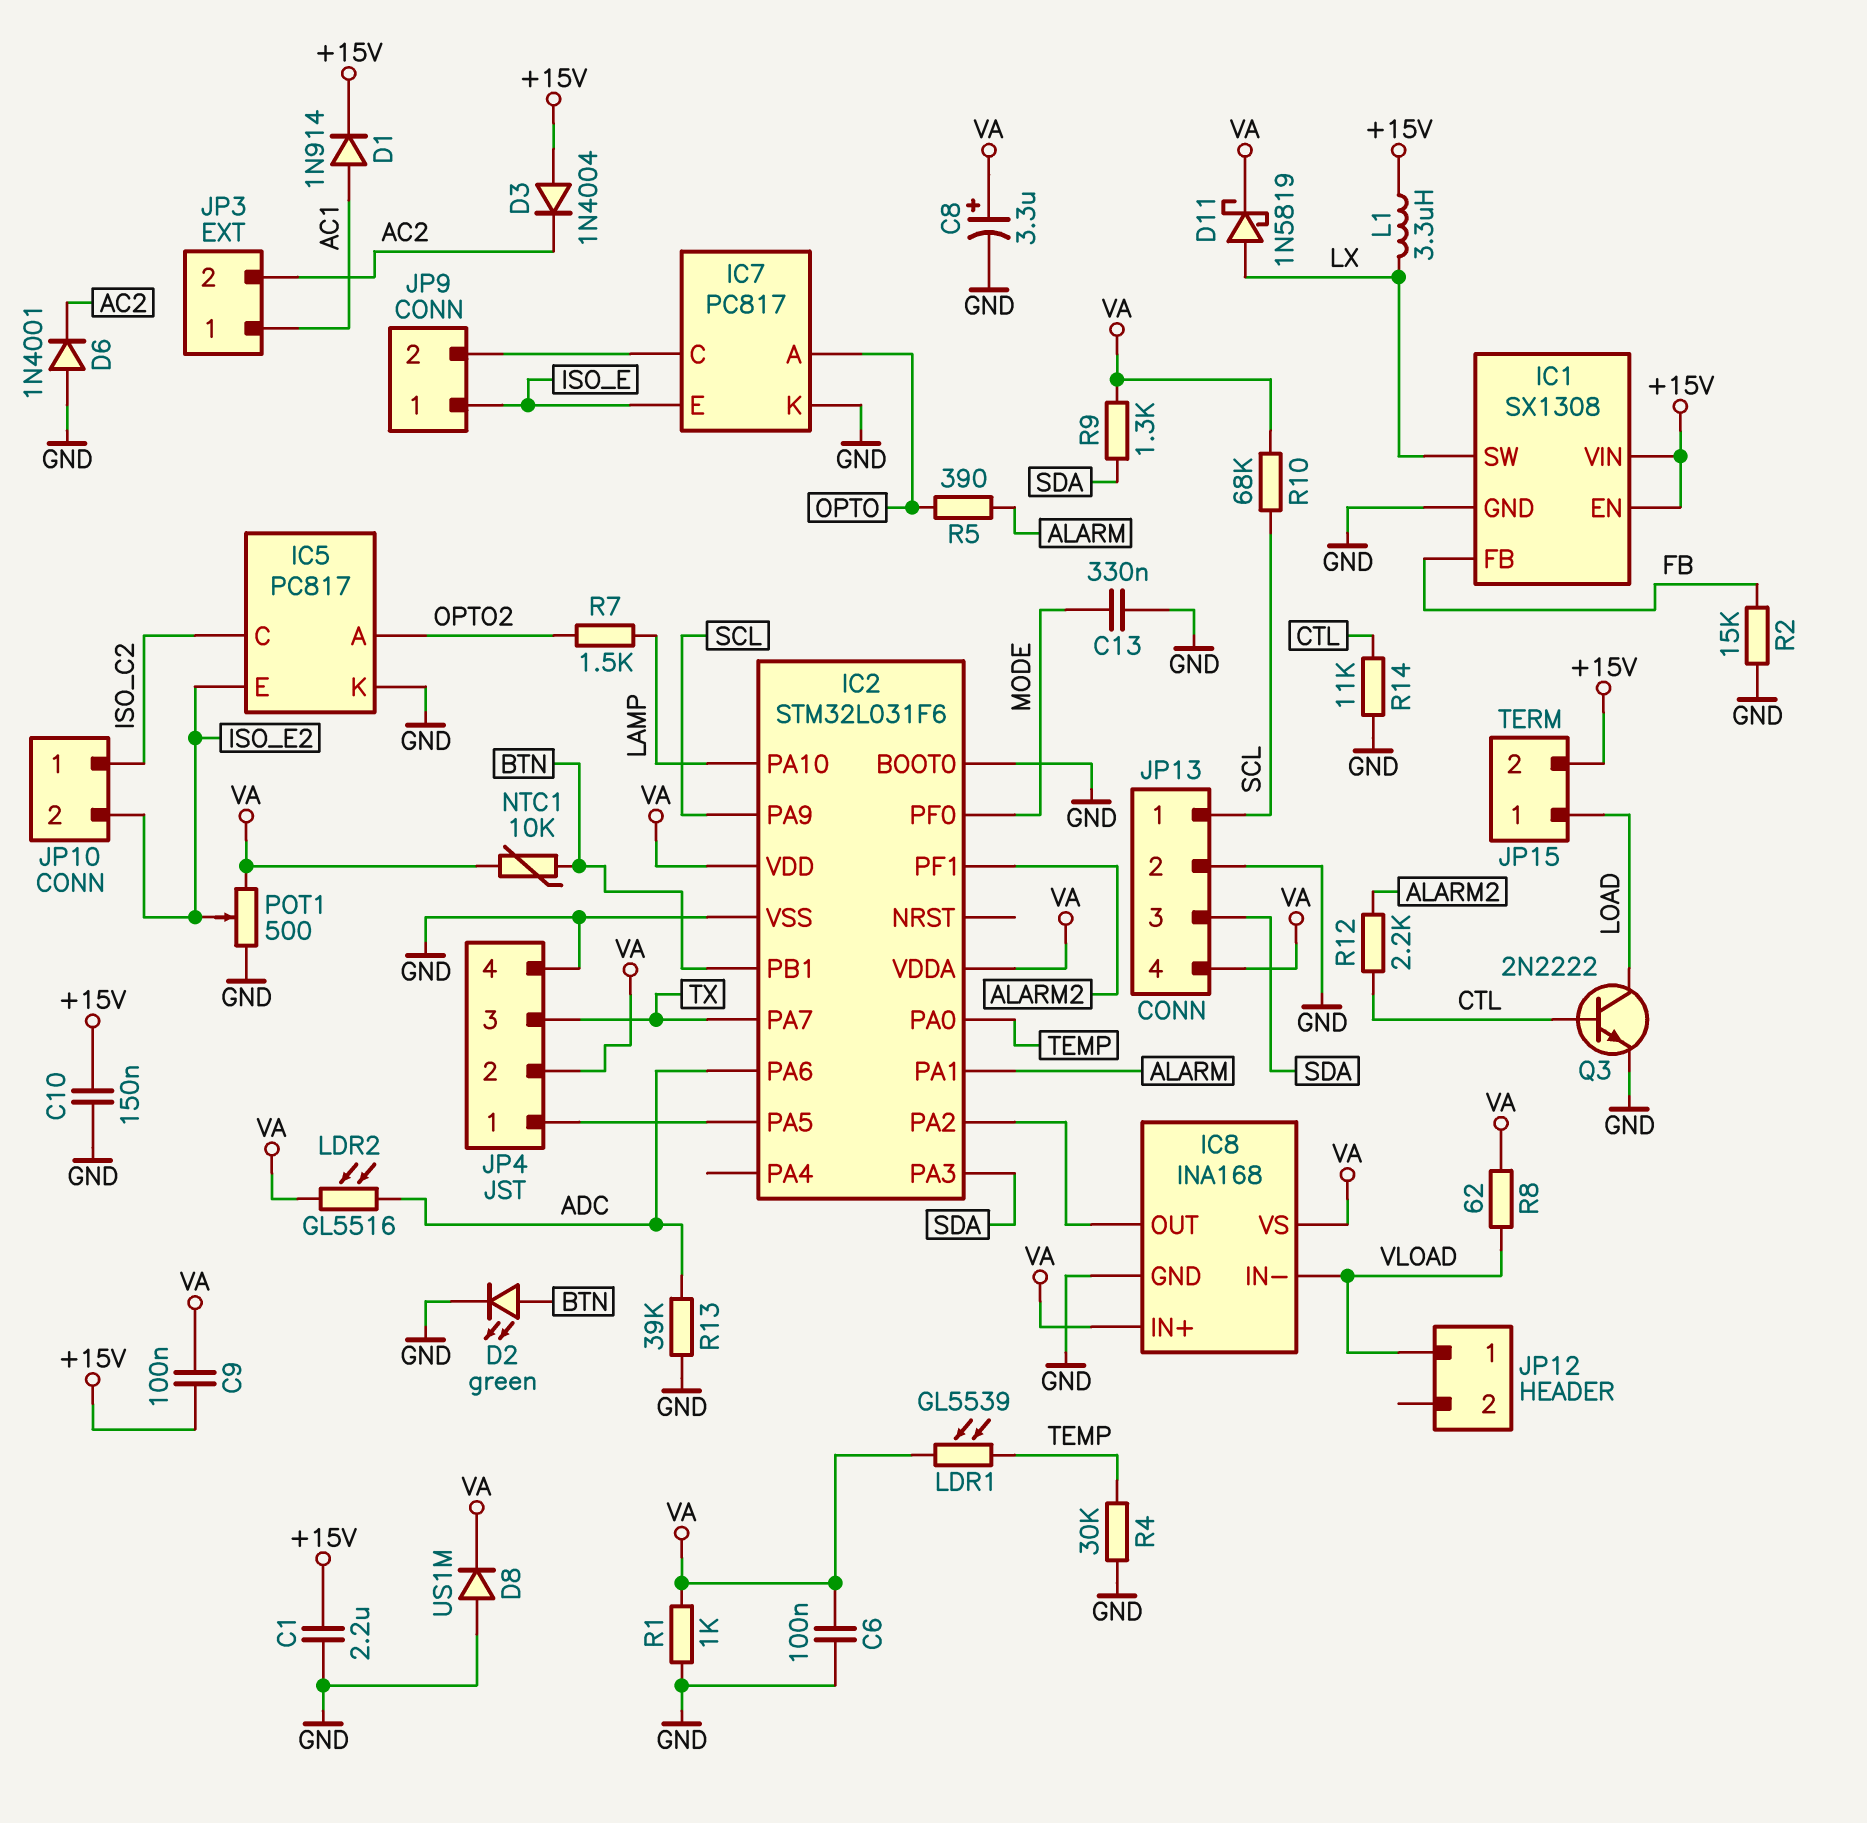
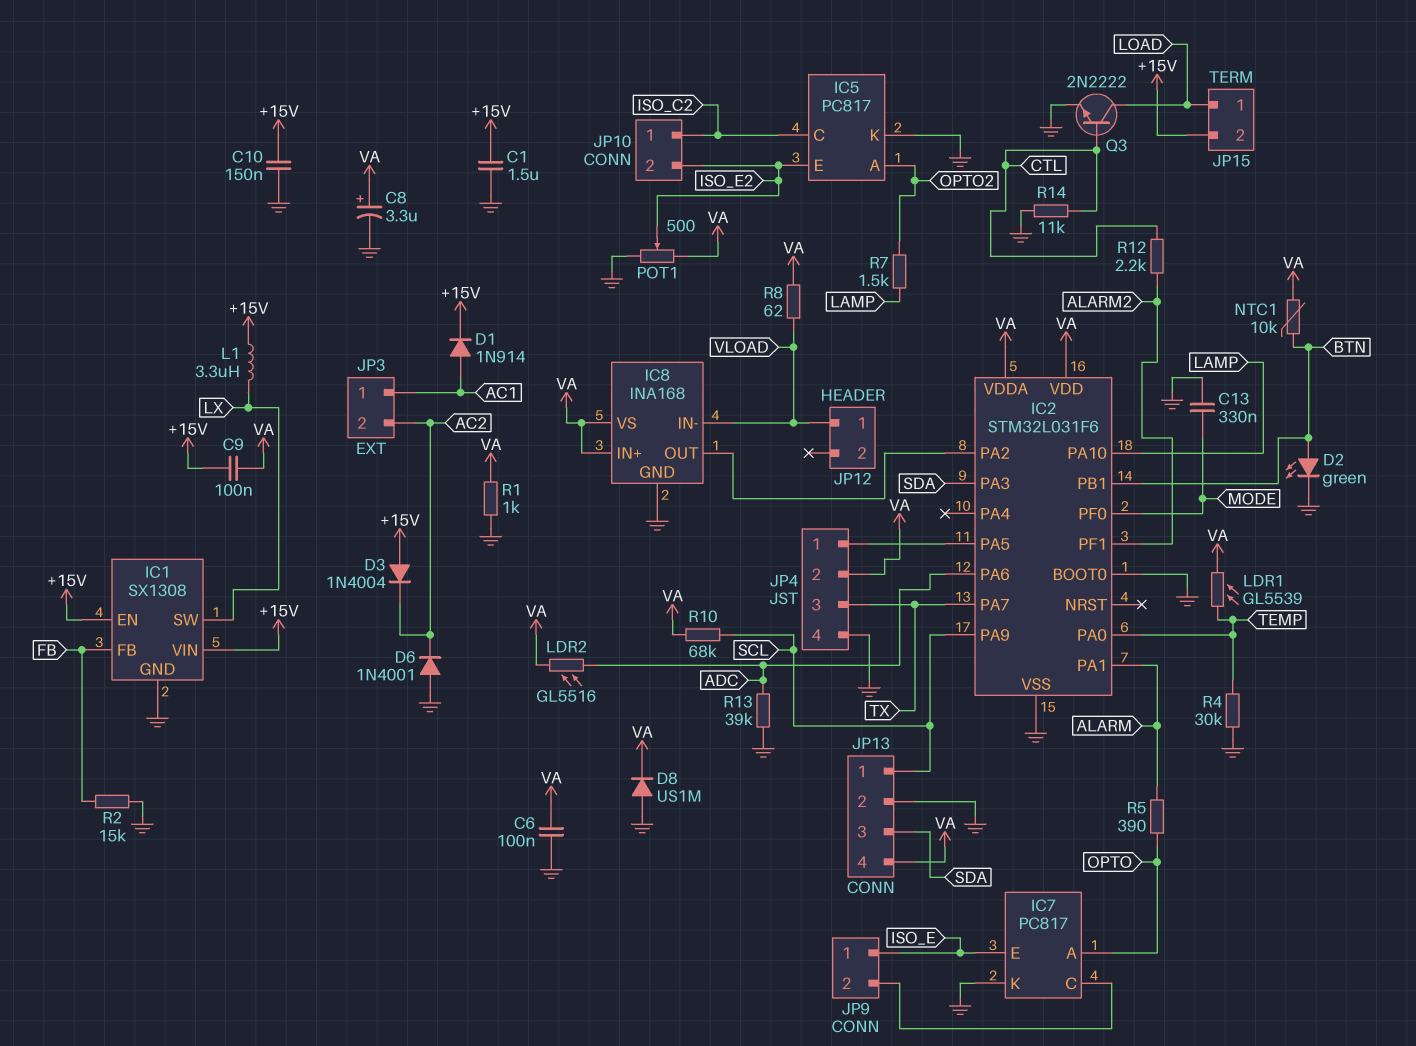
C1: 2.2uF (+15V, GND) -> 1.5uF (+15V, GND)
D11: schottky 1N5819 (A LX, K VA) -> none
R9: 1.3k (SDA, VA) -> none

